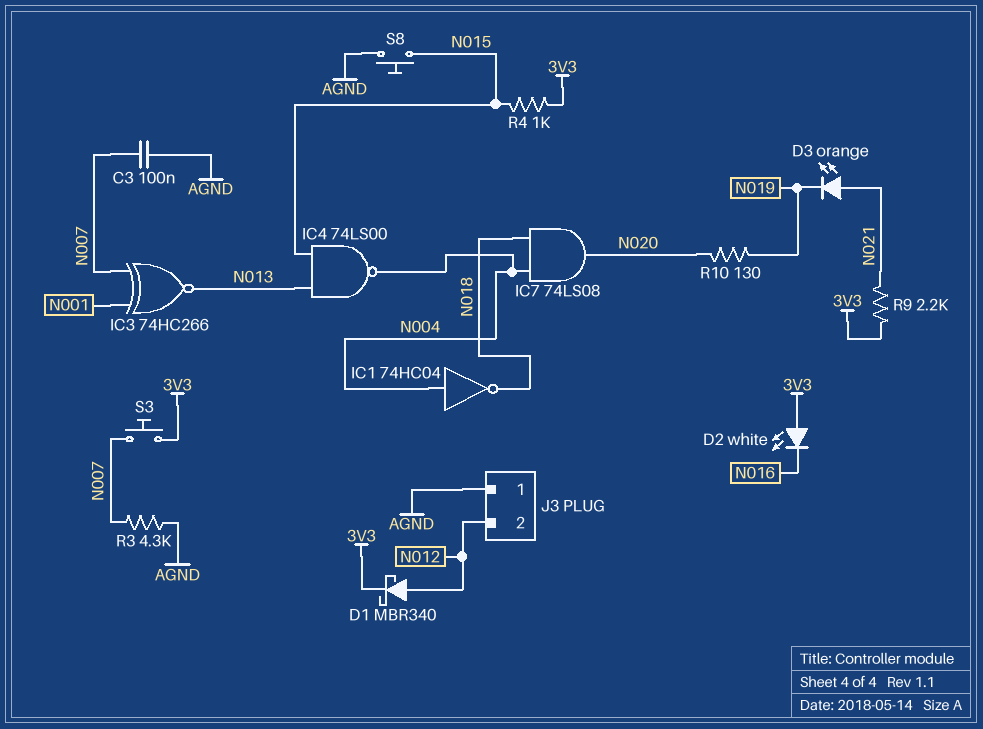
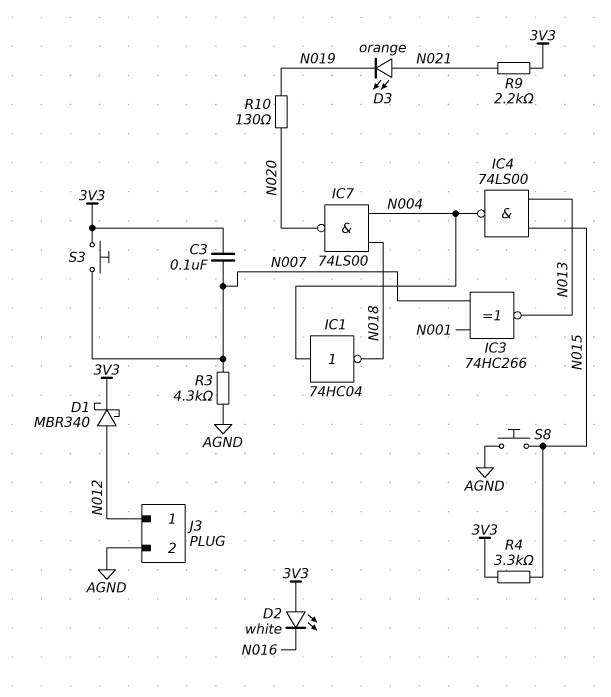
C3: 100nF (AGND, N007) -> 100nF (3V3, N007)
IC7: AND 74LS08 (in N004, in N018, out N020) -> NAND 74LS00 (in N004, in N018, out N020)
J3 pin 1: AGND -> N012
J3 pin 2: N012 -> AGND
R4: 1k (3V3, N015) -> 3.3k (3V3, N015)

